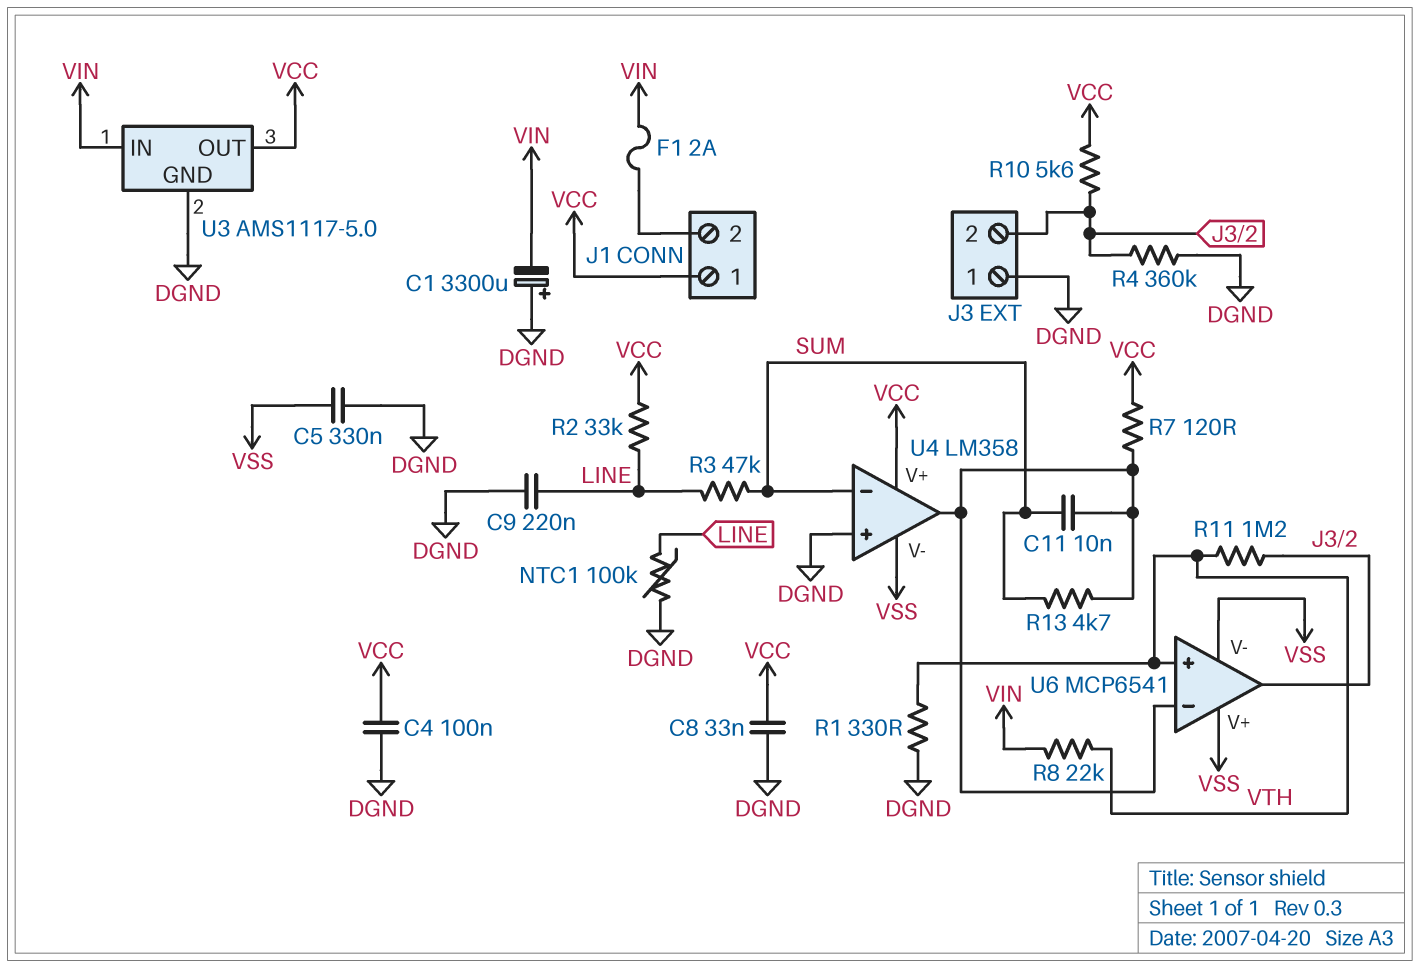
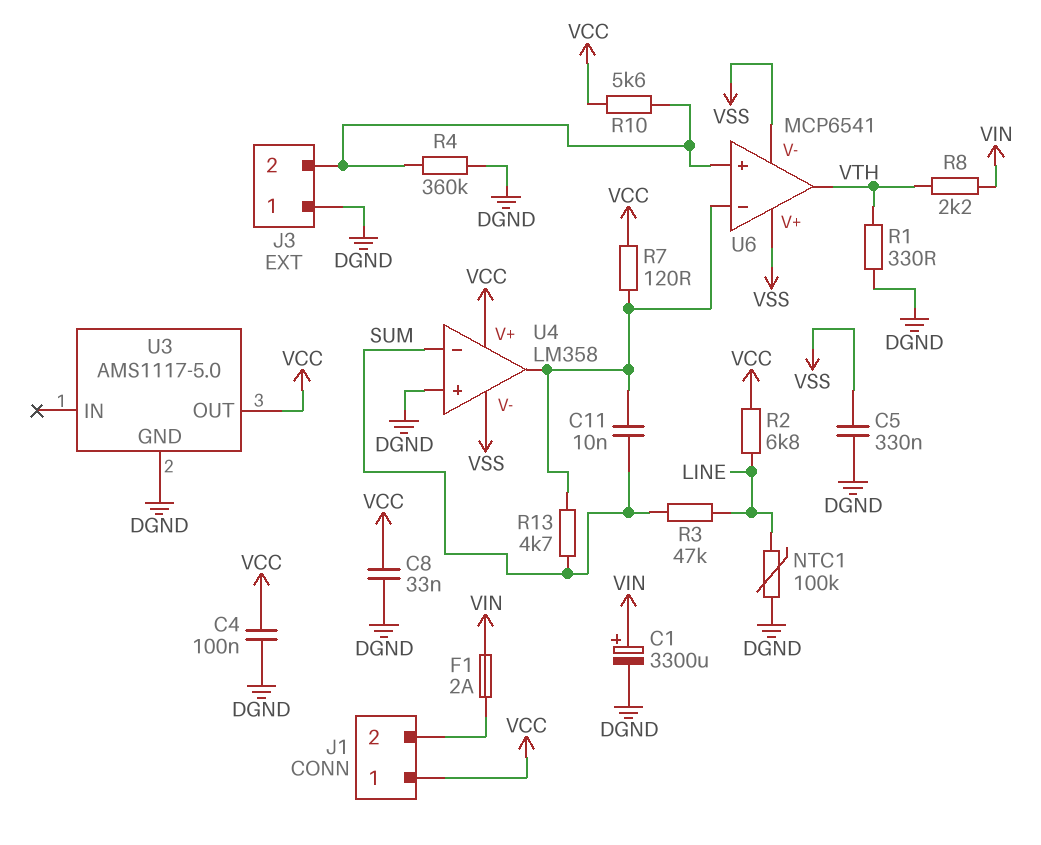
C1: 3300uF (plus DGND, minus VIN) -> 3300uF (plus VIN, minus DGND)
C9: 220nF (DGND, LINE) -> none
R2: 33k (LINE, VCC) -> 6.8k (LINE, VCC)
R8: 22k (VIN, VTH) -> 2.2k (VIN, VTH)
R11: 1.2M (J3/2, VTH) -> none
U3 pin IN: VIN -> none
U6 pin in+: VTH -> J3/2
U6 pin out: J3/2 -> VTH

